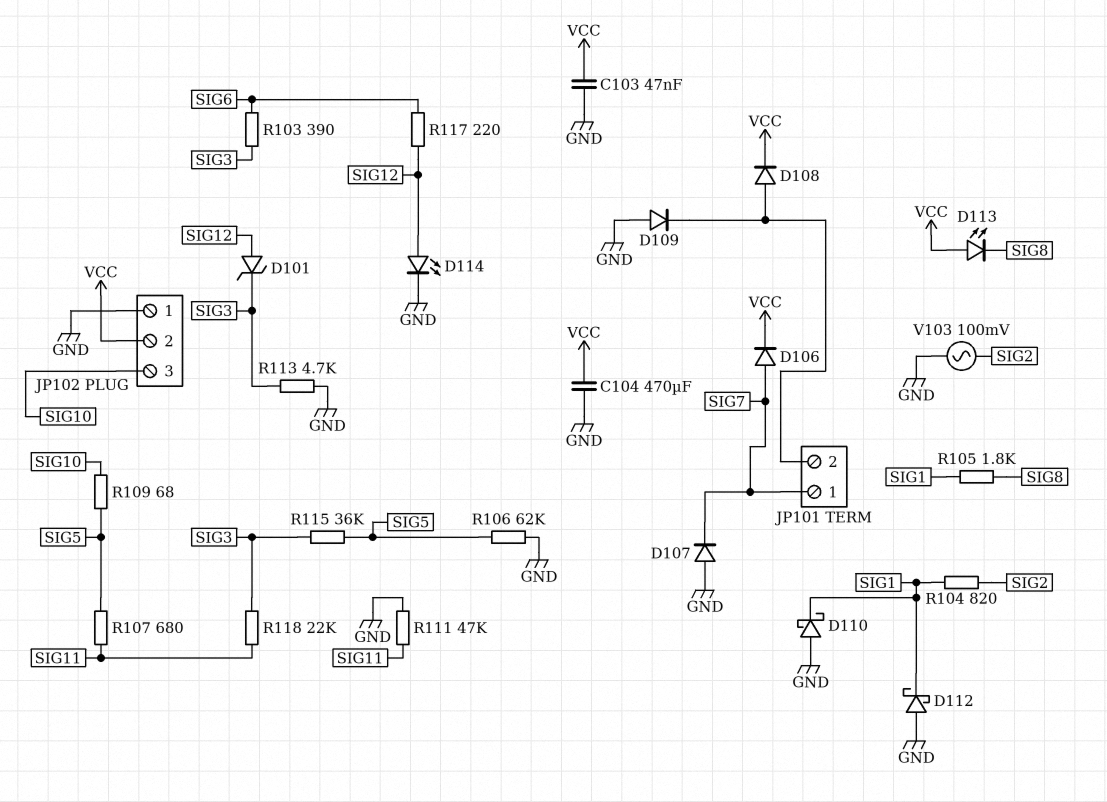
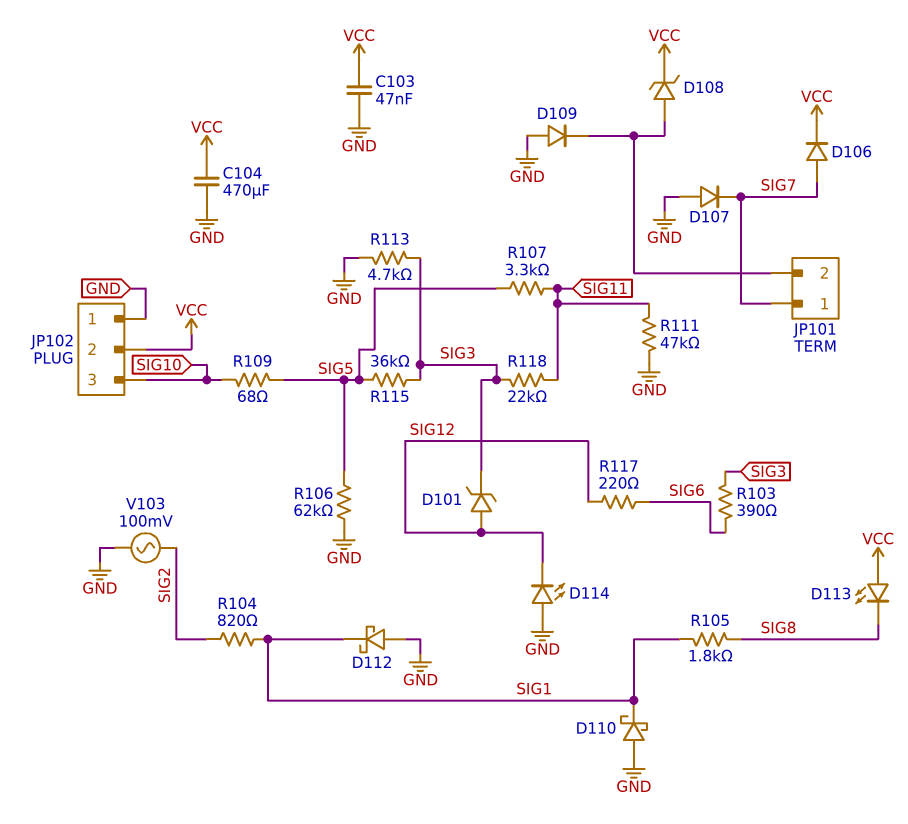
D108: diode (A JP101/2, K VCC) -> zener (A JP101/2, K VCC)
D114: LED (A SIG12, K GND) -> LED (A GND, K SIG12)
R107: 680 (SIG5, SIG11) -> 3.3k (SIG5, SIG11)

